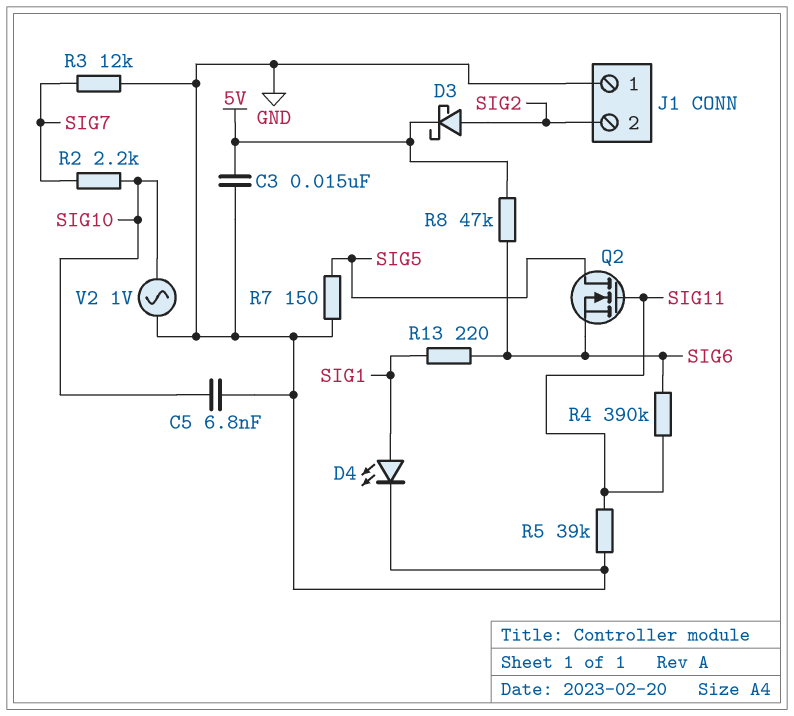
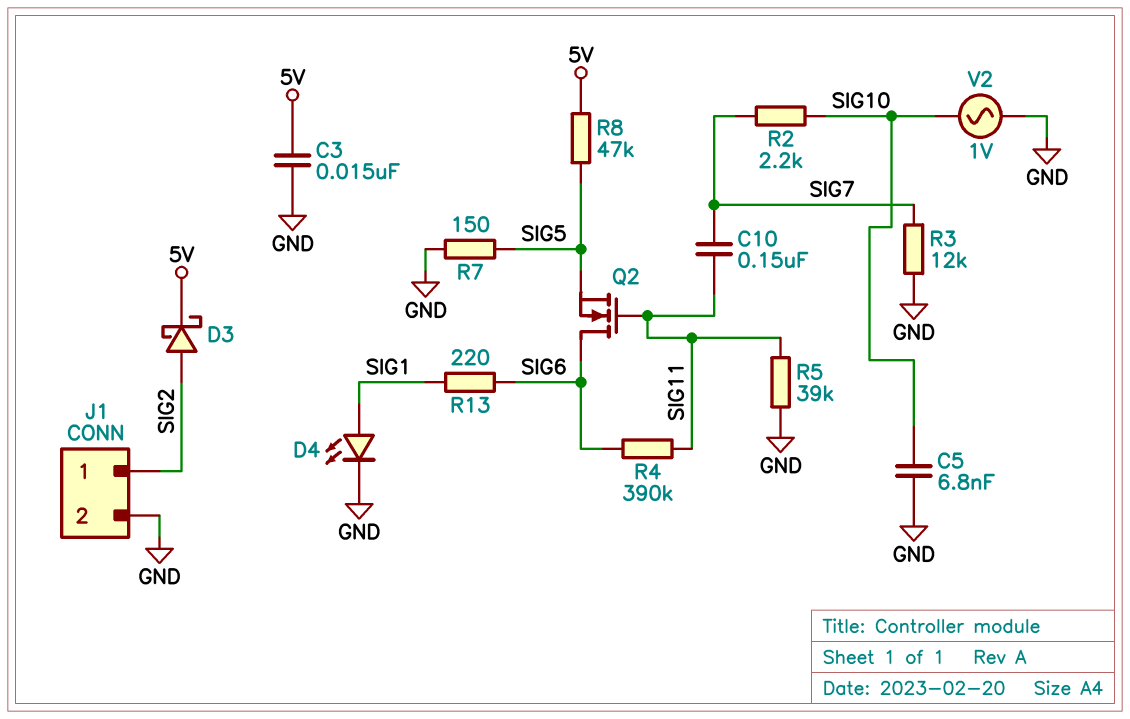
C10: none -> 150nF (SIG7, SIG11)
J1 pin 1: GND -> SIG2
J1 pin 2: SIG2 -> GND
Q2: NMOS (G SIG11, D SIG5, S SIG6) -> NMOS (G SIG11, D SIG6, S SIG5)
R8: 47k (5V, SIG6) -> 47k (5V, SIG5)

